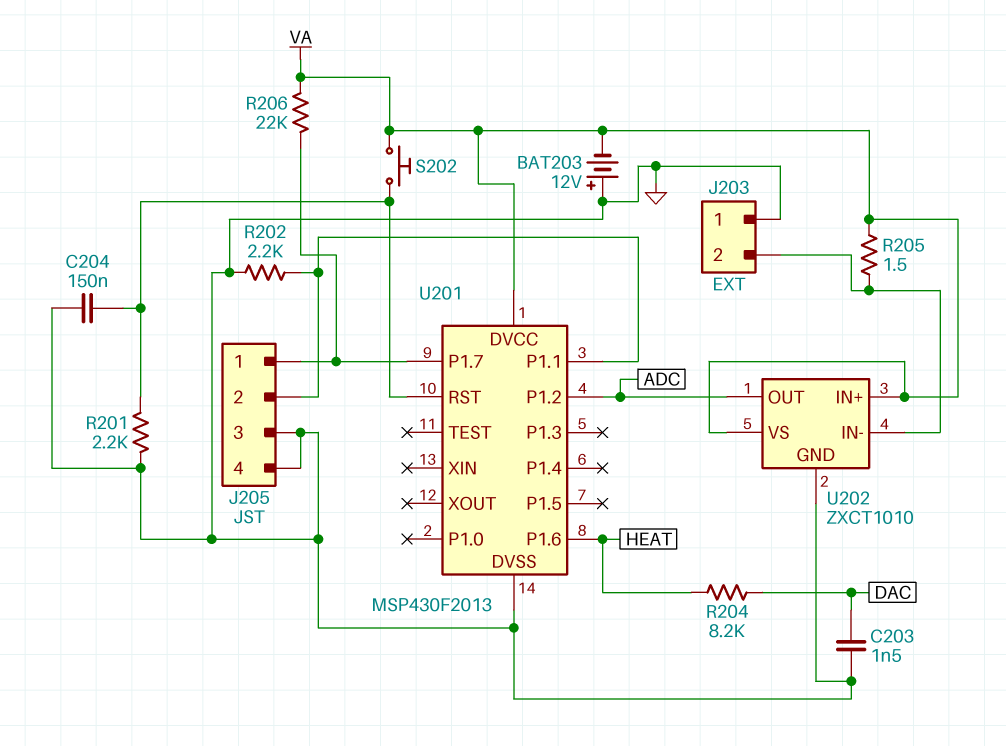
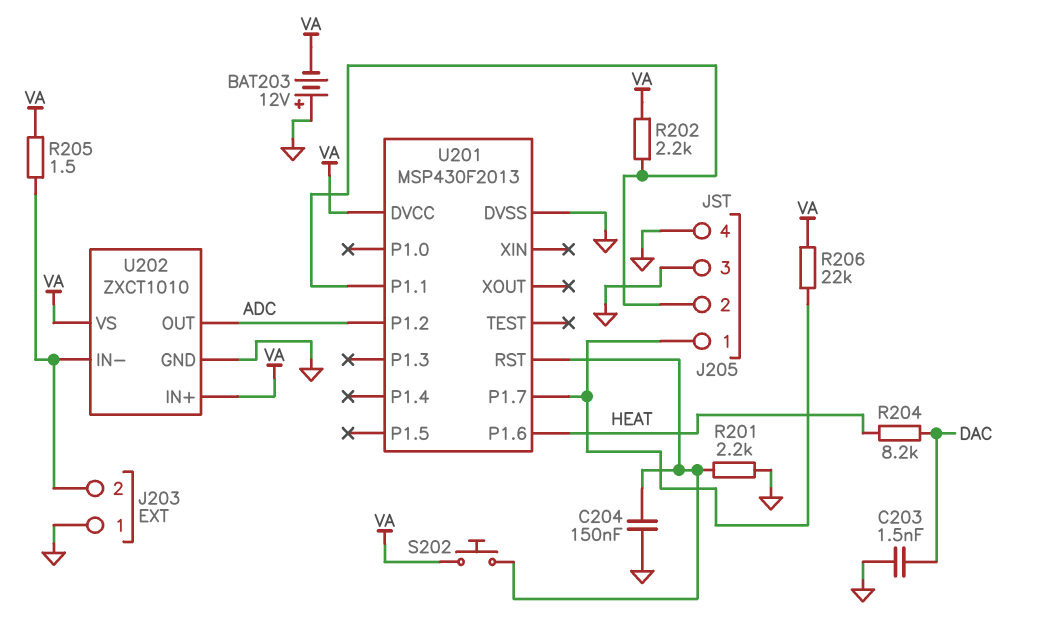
R202: 2.2k (GND, J205/2) -> 2.2k (J205/2, VA)

